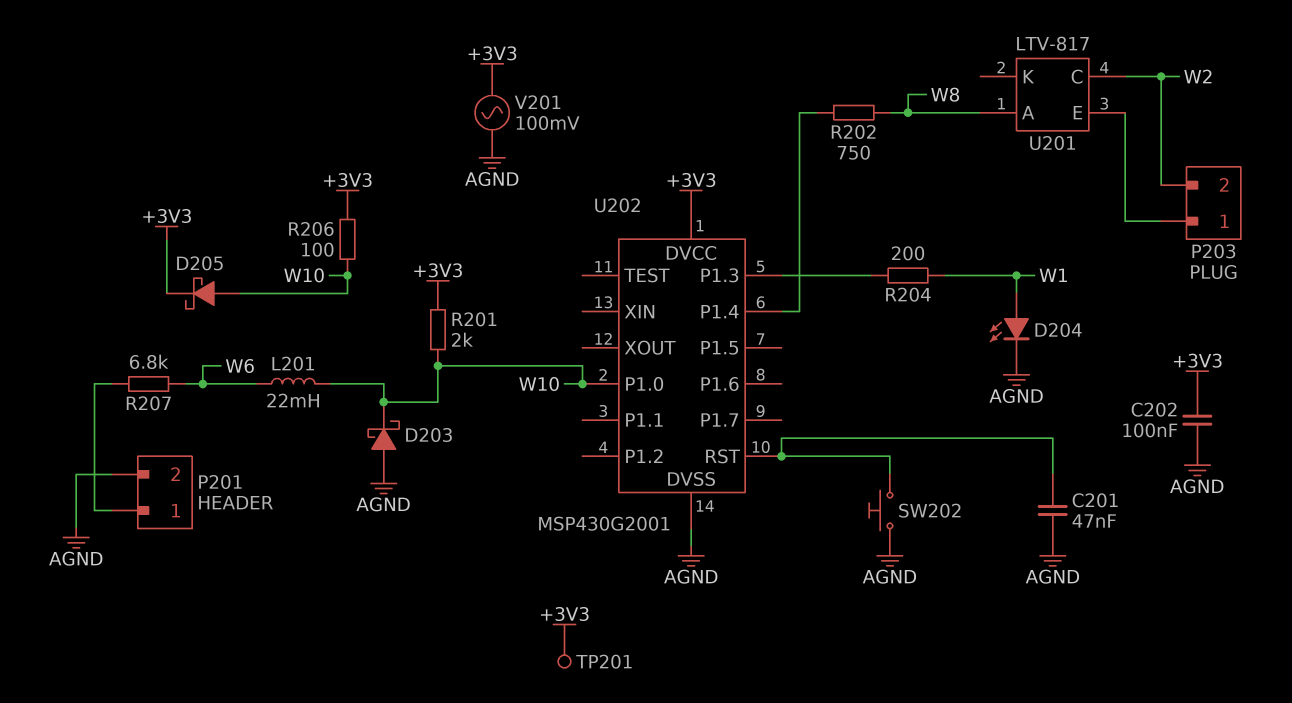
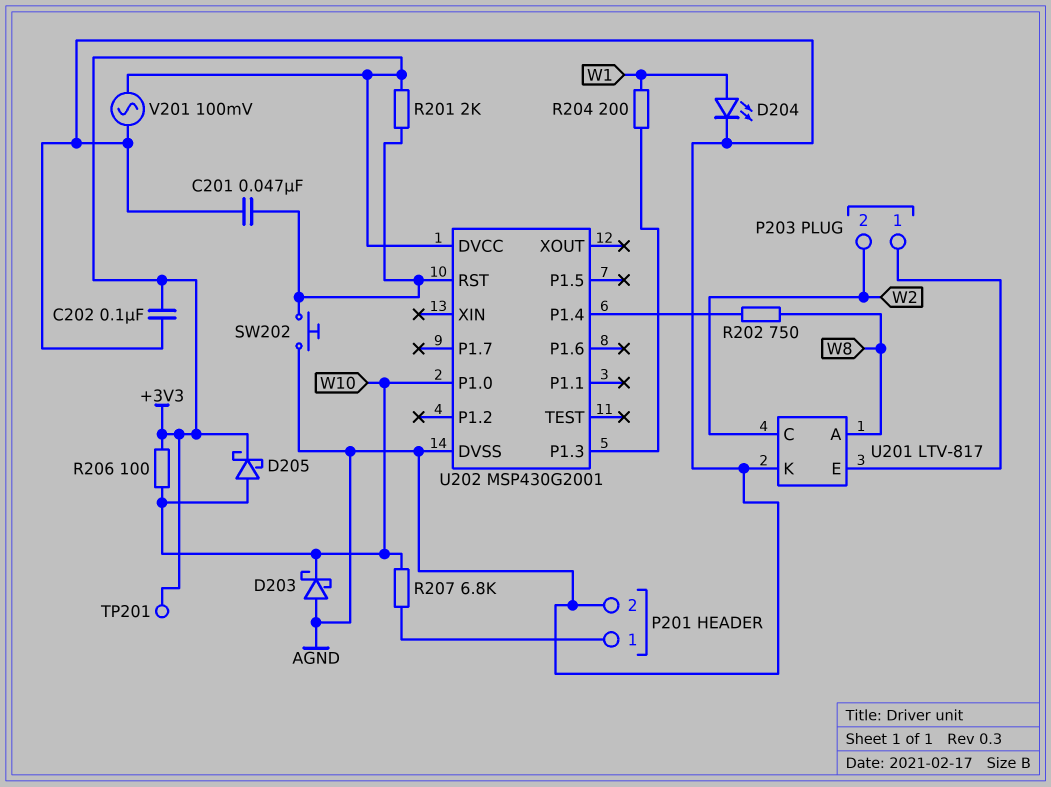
L201: 22mH (W6, W10) -> none
R201: 2k (+3V3, W10) -> 2k (+3V3, U202/RST)
R207: 6.8k (P201/1, W6) -> 6.8k (P201/1, W10)
U201 pin K: none -> AGND

